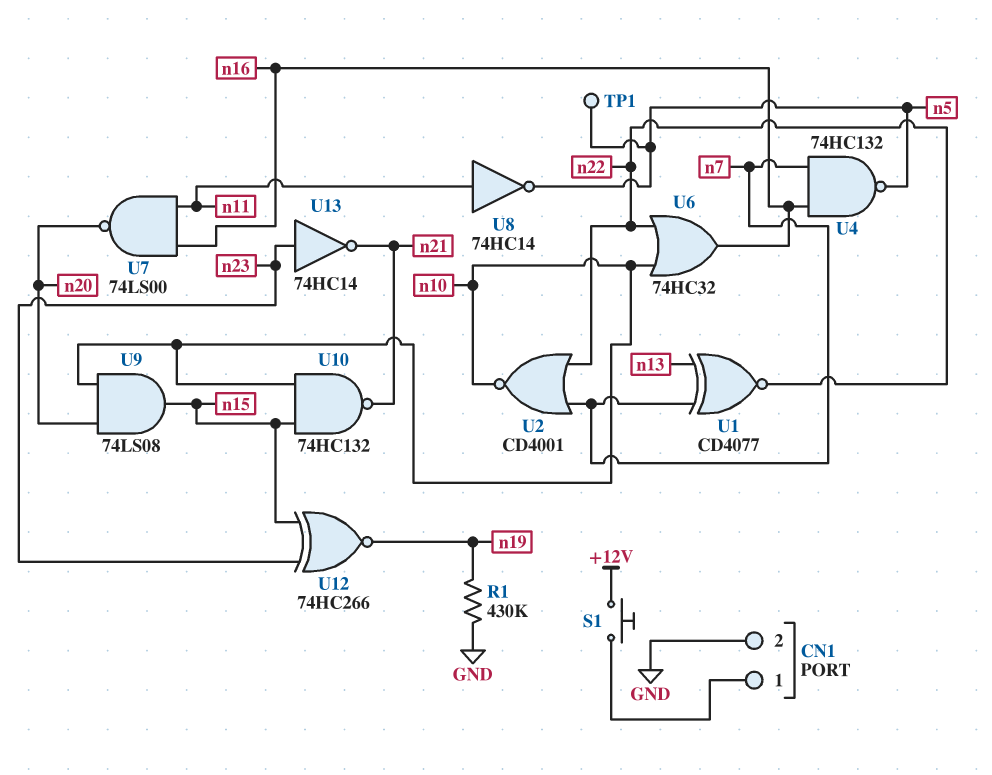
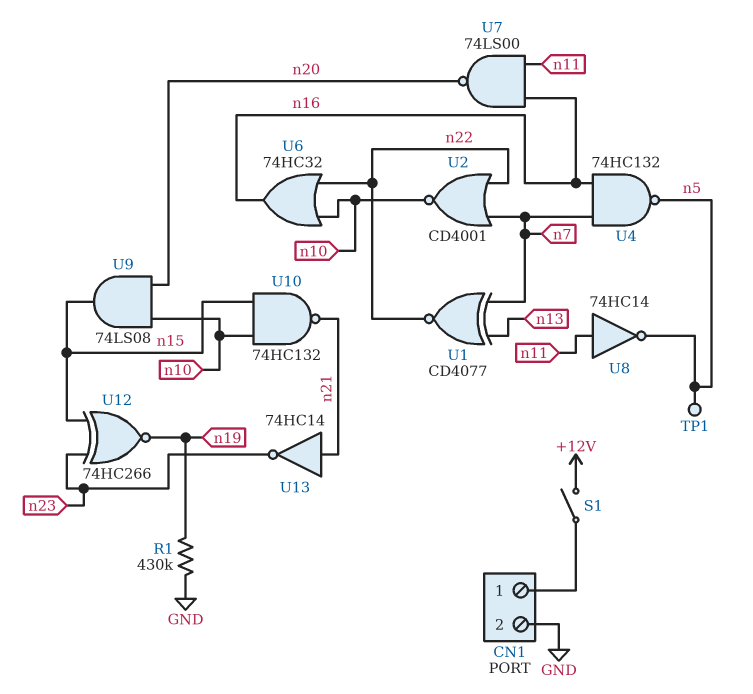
S1: button (+12V, CN1/1) -> switch (+12V, CN1/1)
U13: NOT 74HC14 (in n23, out n21) -> NOT 74HC14 (in n21, out n23)

